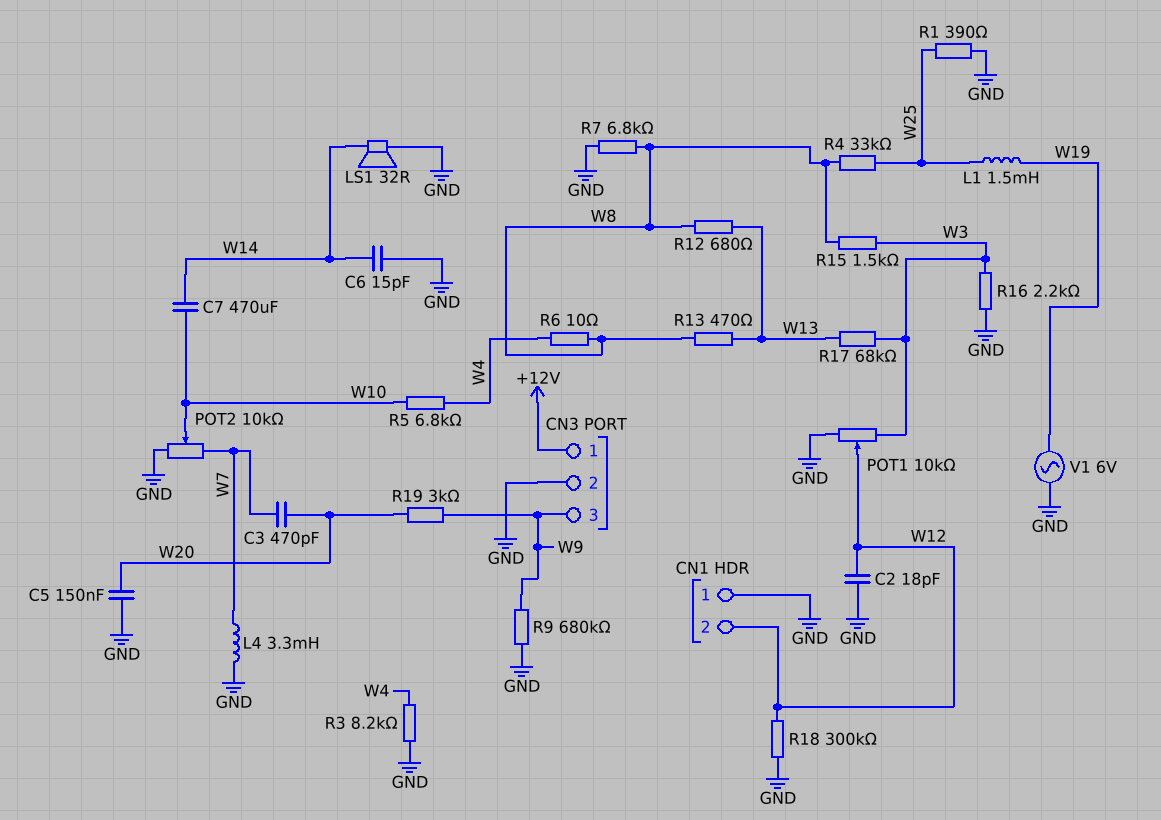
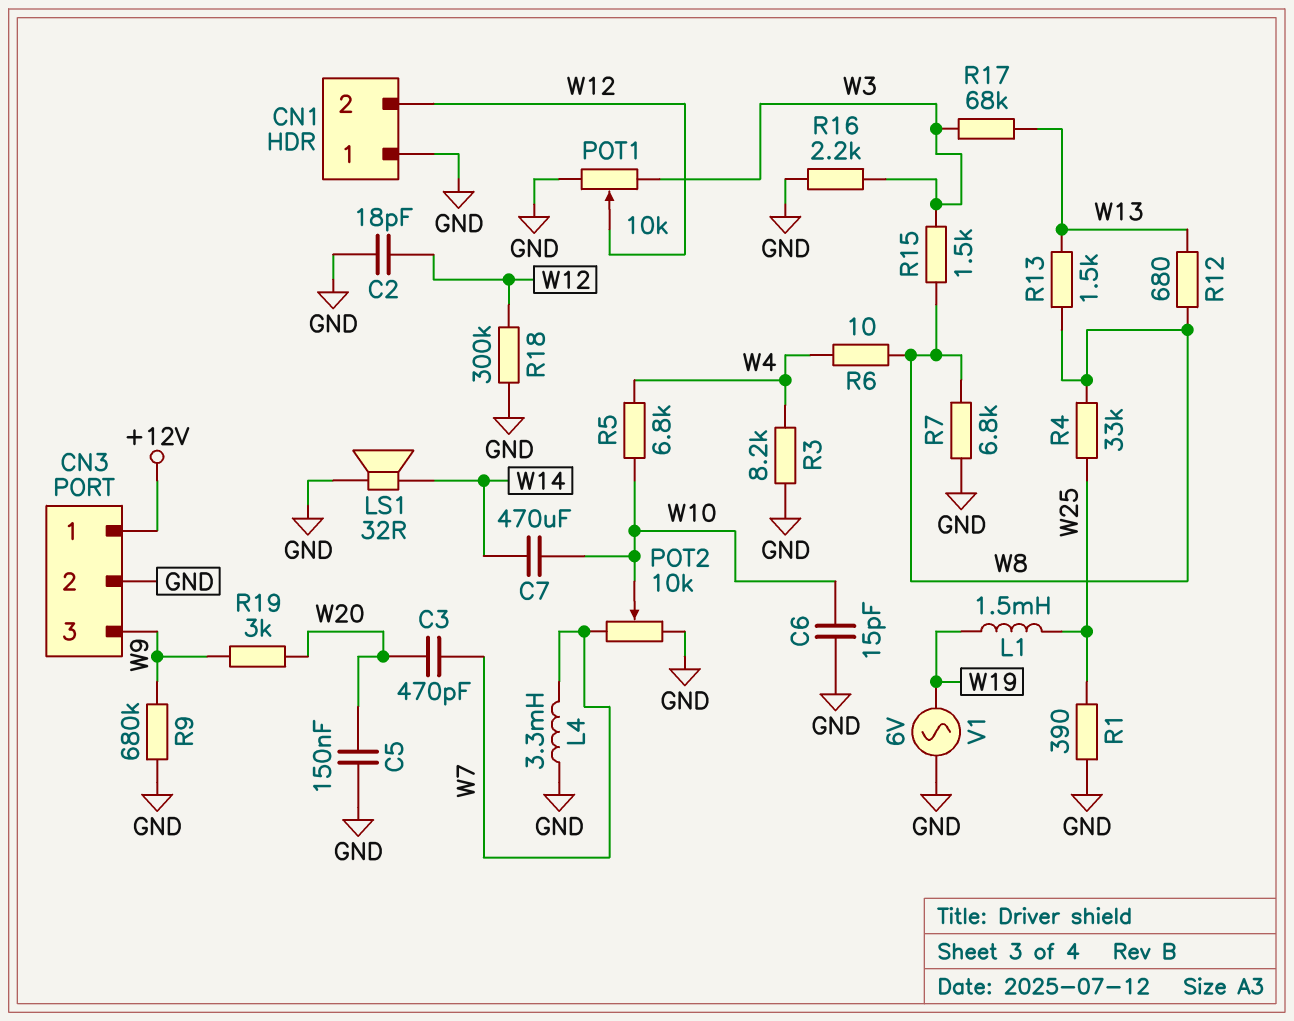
C6: 15pF (GND, W14) -> 15pF (GND, W10)
R13: 470 (W8, W13) -> 1.5k (W8, W13)

